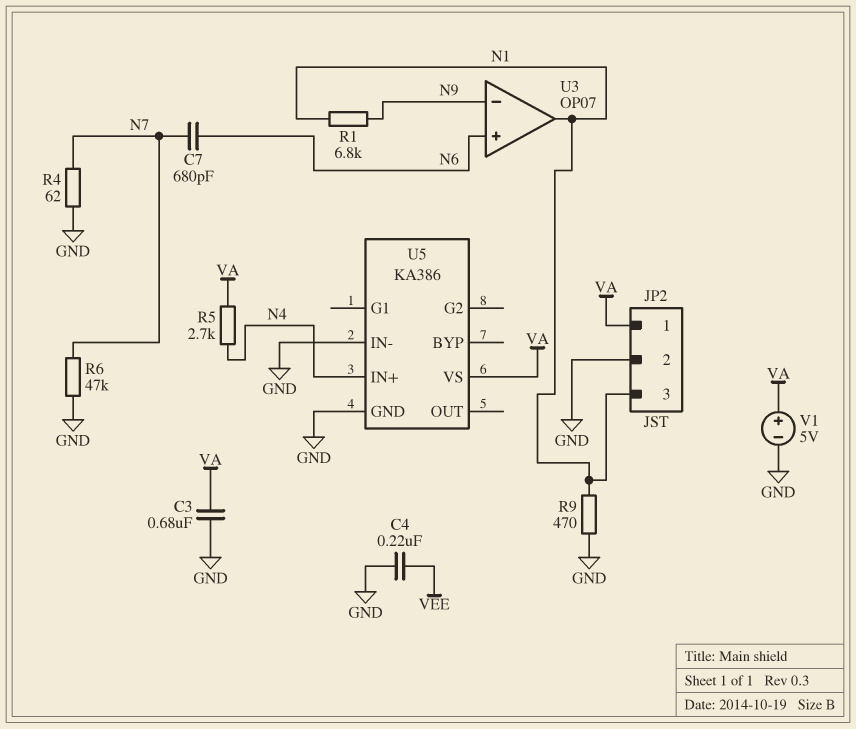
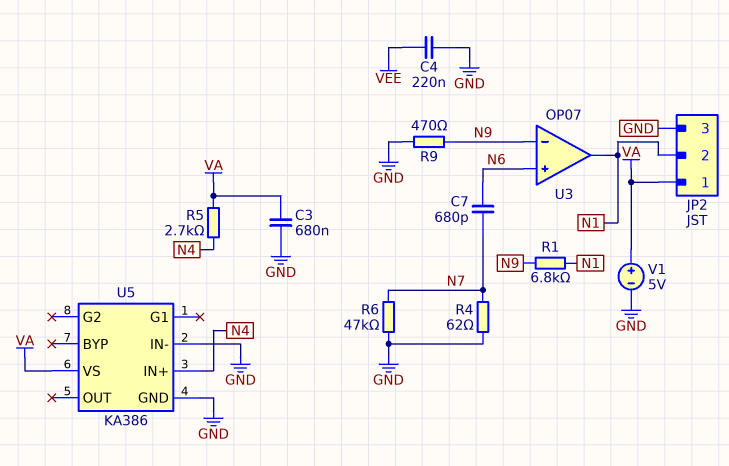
JP2 pin 2: GND -> N1
JP2 pin 3: N1 -> GND
R9: 470 (GND, N1) -> 470 (GND, N9)

